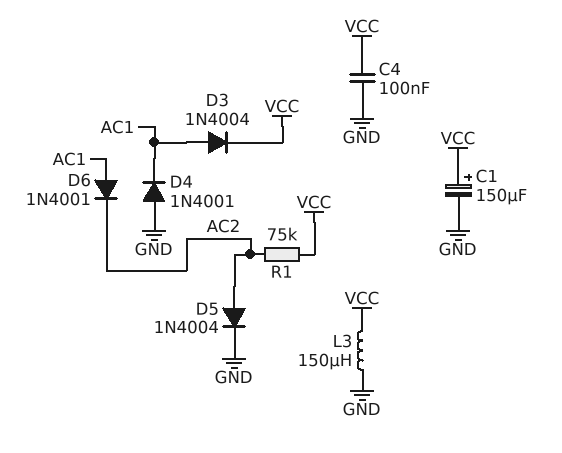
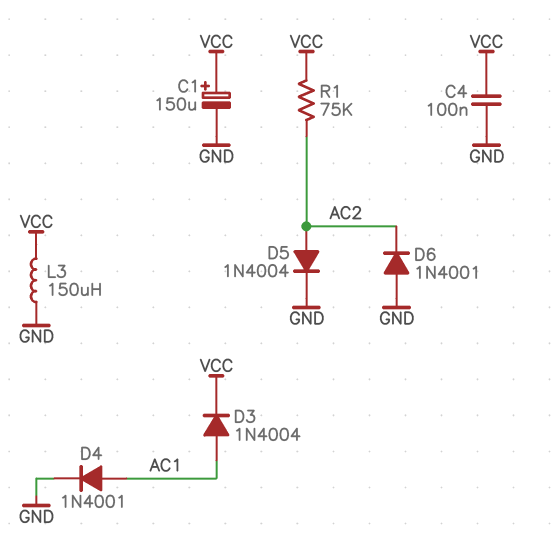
D4: diode 1N4001 (A GND, K AC1) -> diode 1N4001 (A AC1, K GND)
D6: diode 1N4001 (A AC1, K AC2) -> diode 1N4001 (A GND, K AC2)

